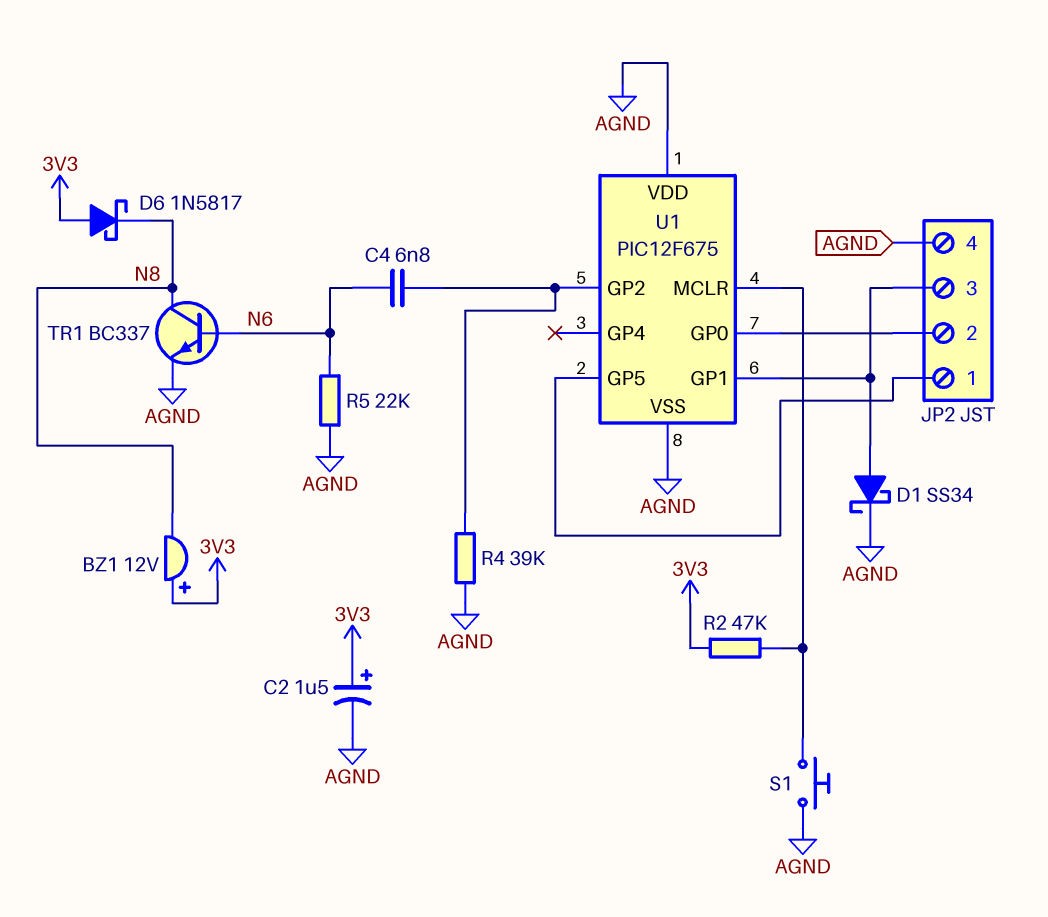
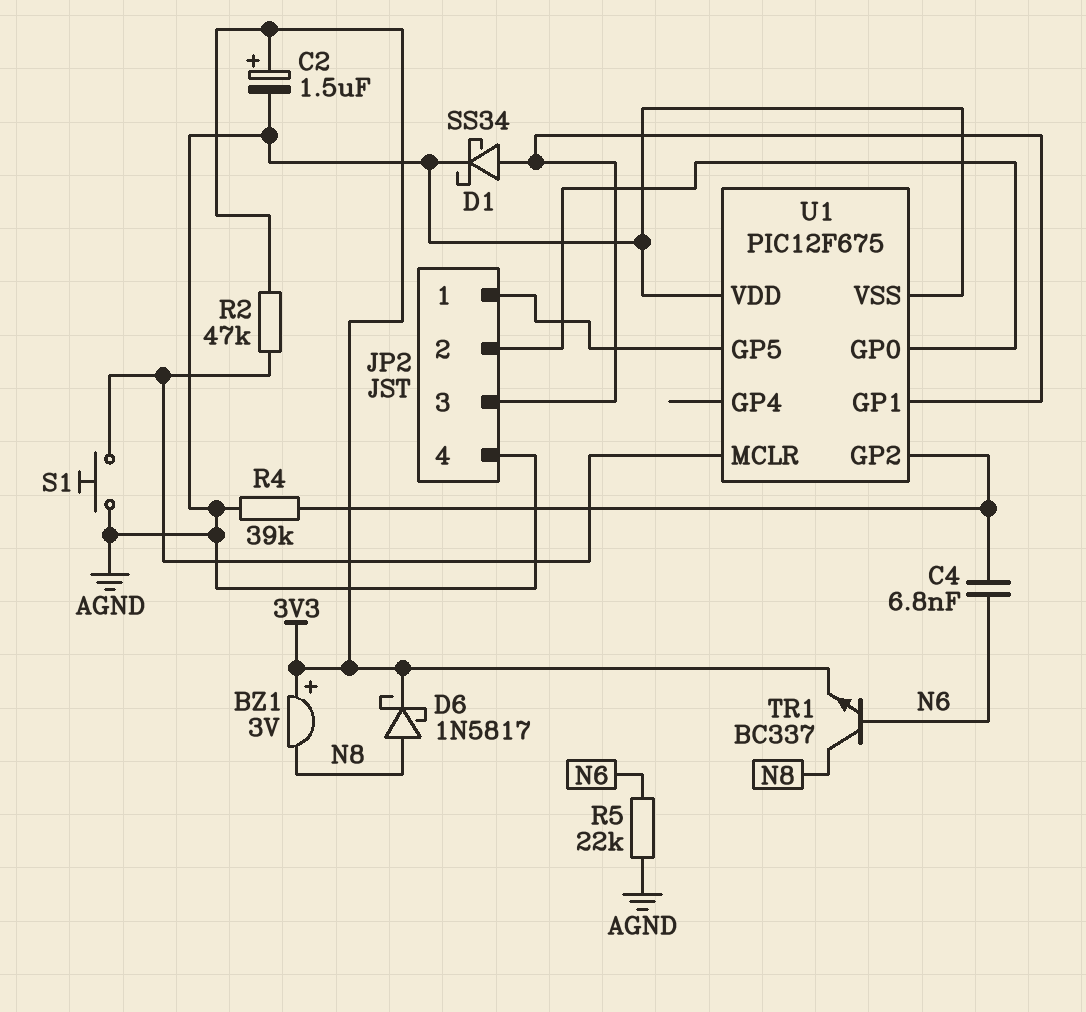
BZ1: buzzer 12V (plus 3V3, minus N8) -> buzzer 3V (plus 3V3, minus N8)
D6: schottky 1N5817 (A 3V3, K N8) -> schottky 1N5817 (A N8, K 3V3)
TR1: NPN BC337 (B N6, C N8, E AGND) -> NPN BC337 (B N6, C N8, E 3V3)

